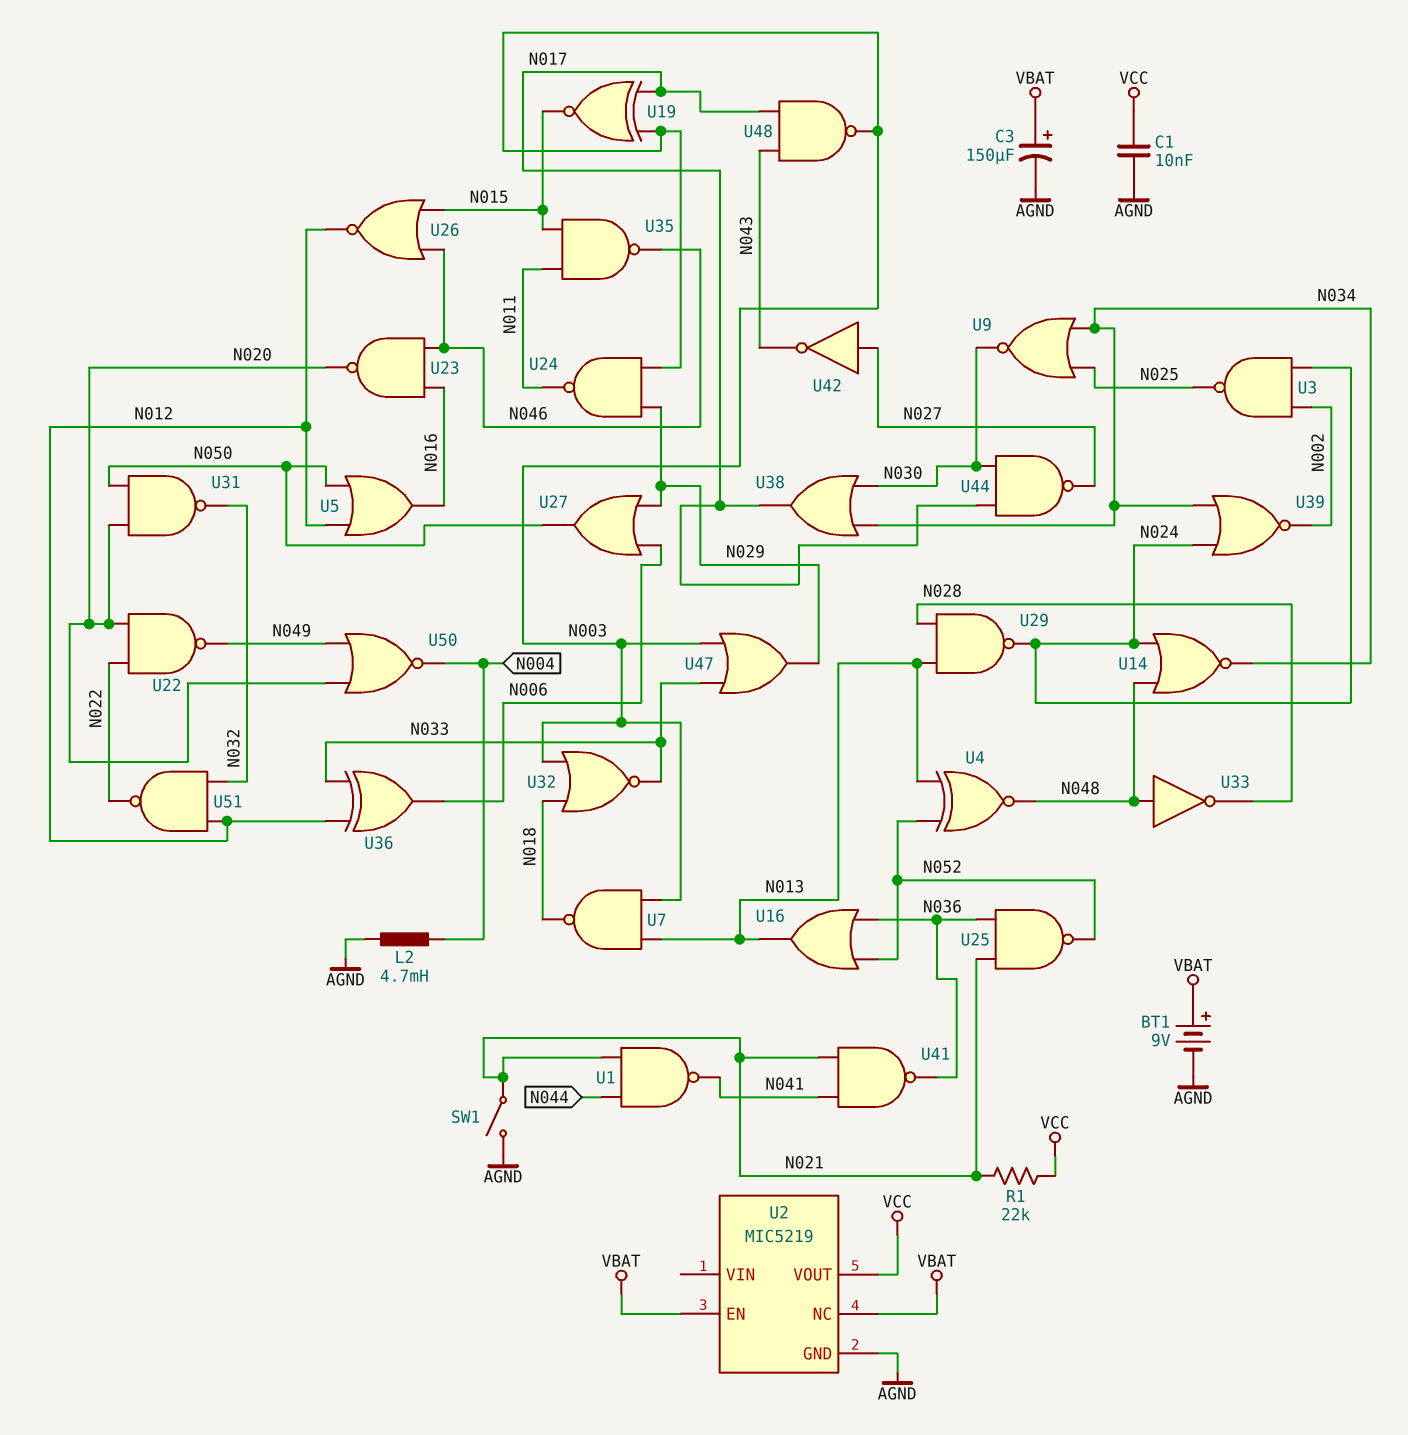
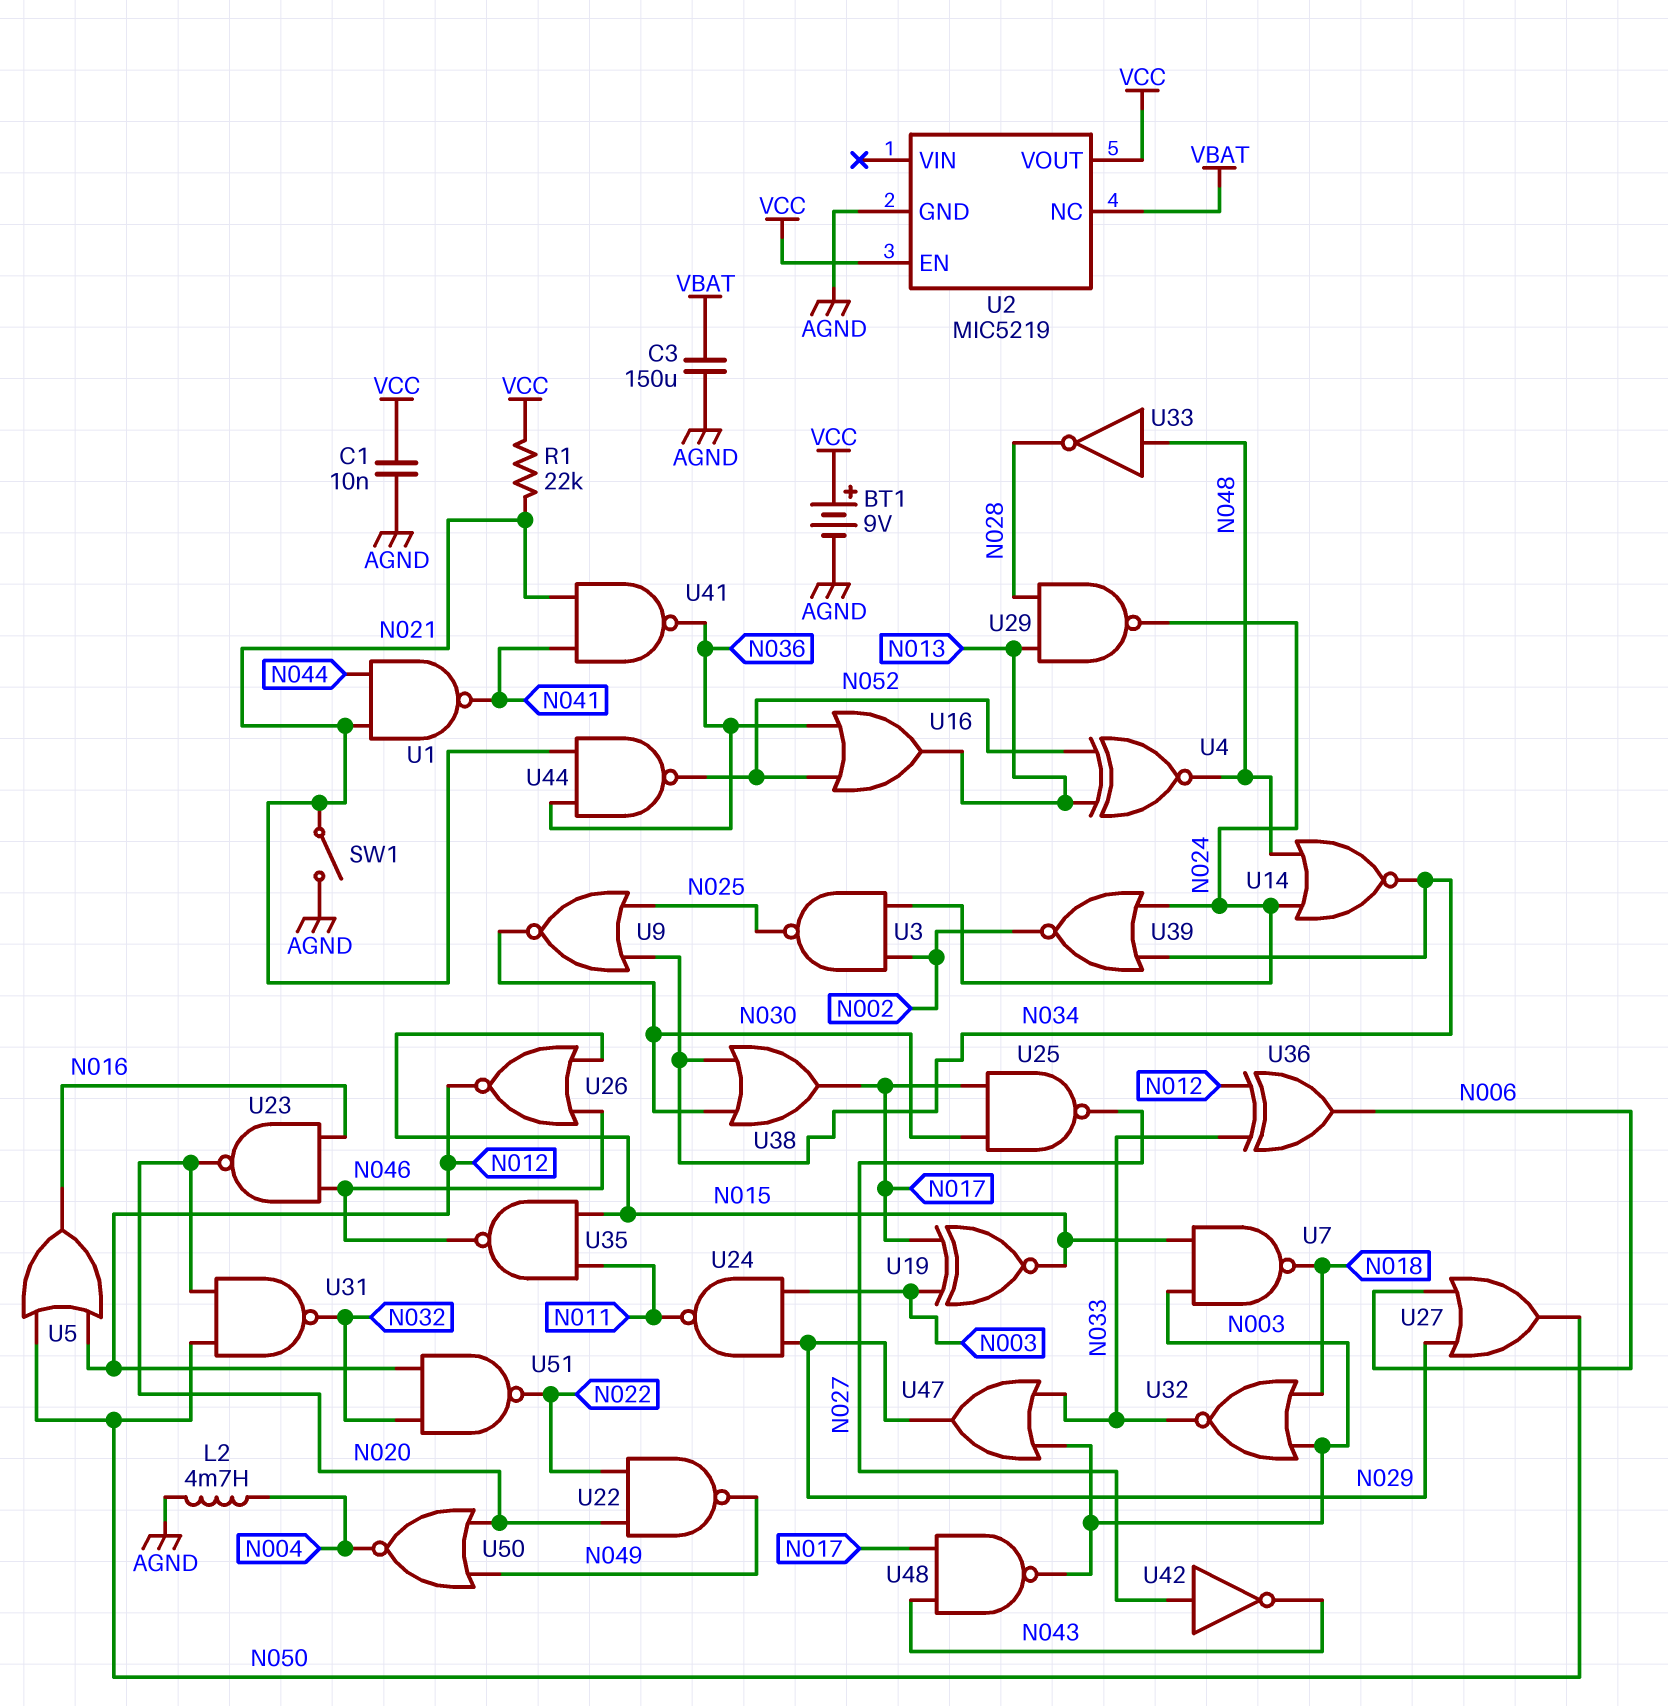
BT1: 9V (plus VBAT, minus AGND) -> 9V (plus VCC, minus AGND)
C3: 150uF (plus VBAT, minus AGND) -> 150uF (AGND, VBAT)
U2 pin EN: VBAT -> VCC
U7: NAND (in N003, in N013, out N018) -> NAND (in N003, in N015, out N018)
U25: NAND (in N021, in N036, out N052) -> NAND (in N017, in N030, out N027)
U44: NAND (in N017, in N030, out N027) -> NAND (in N021, in N036, out N052)

